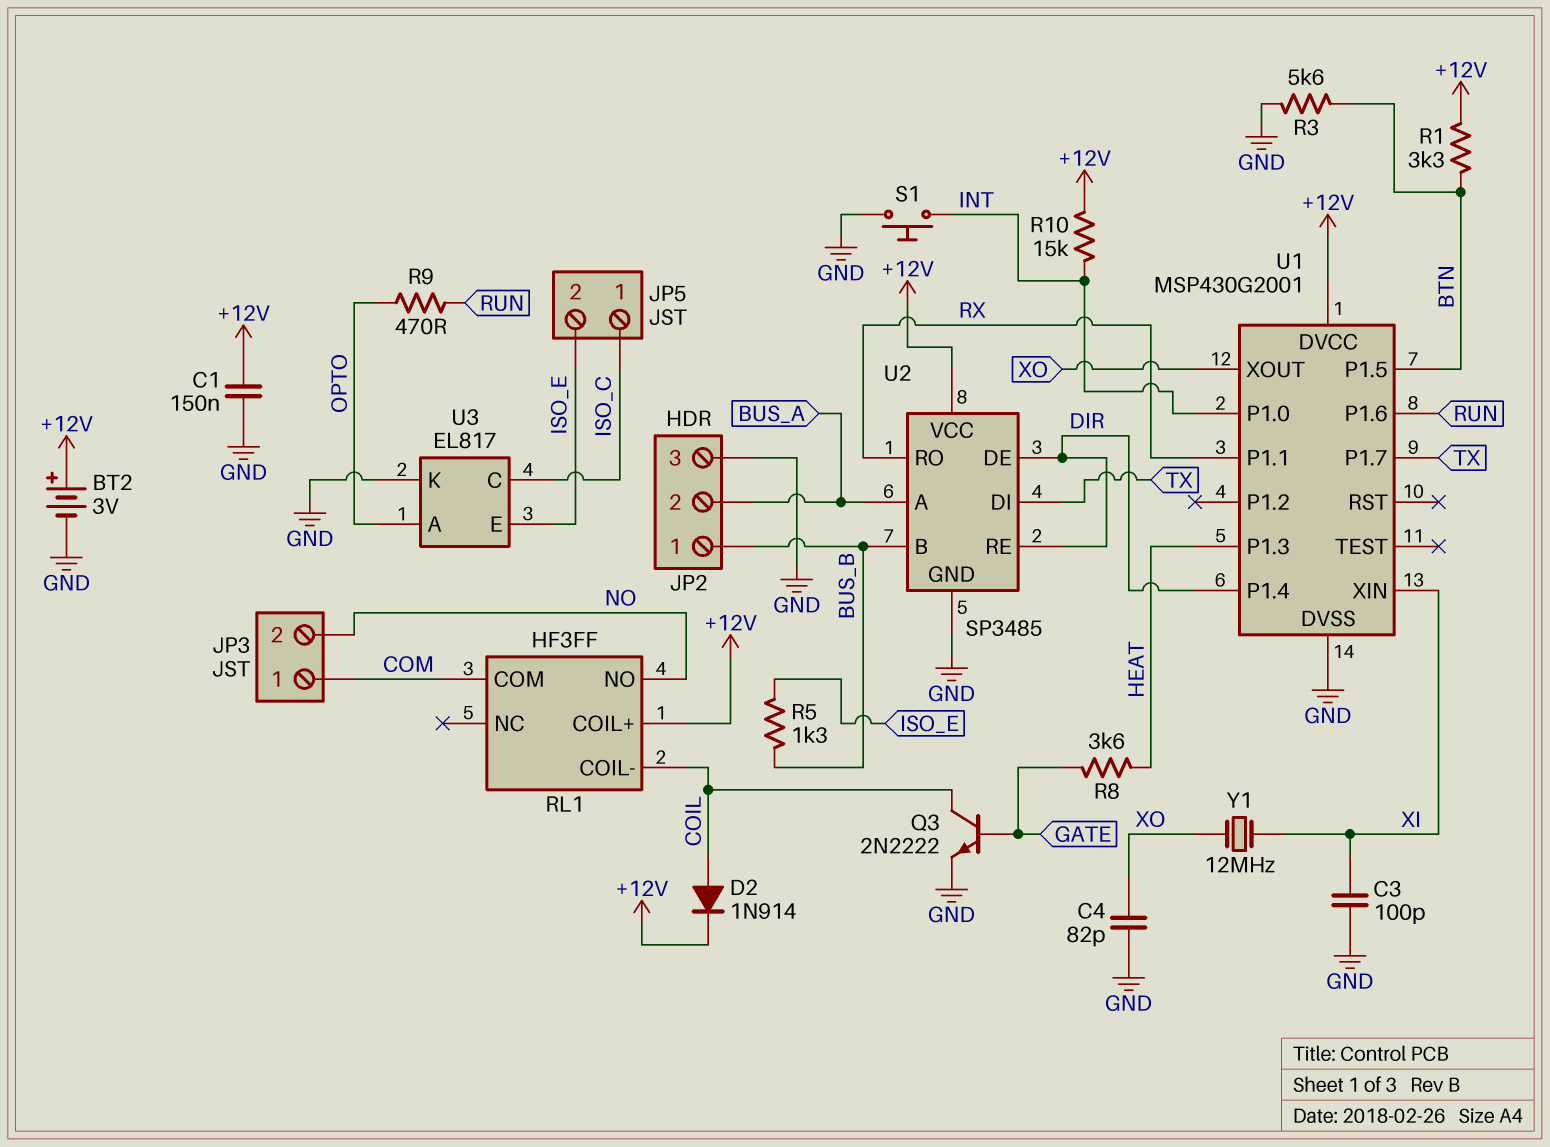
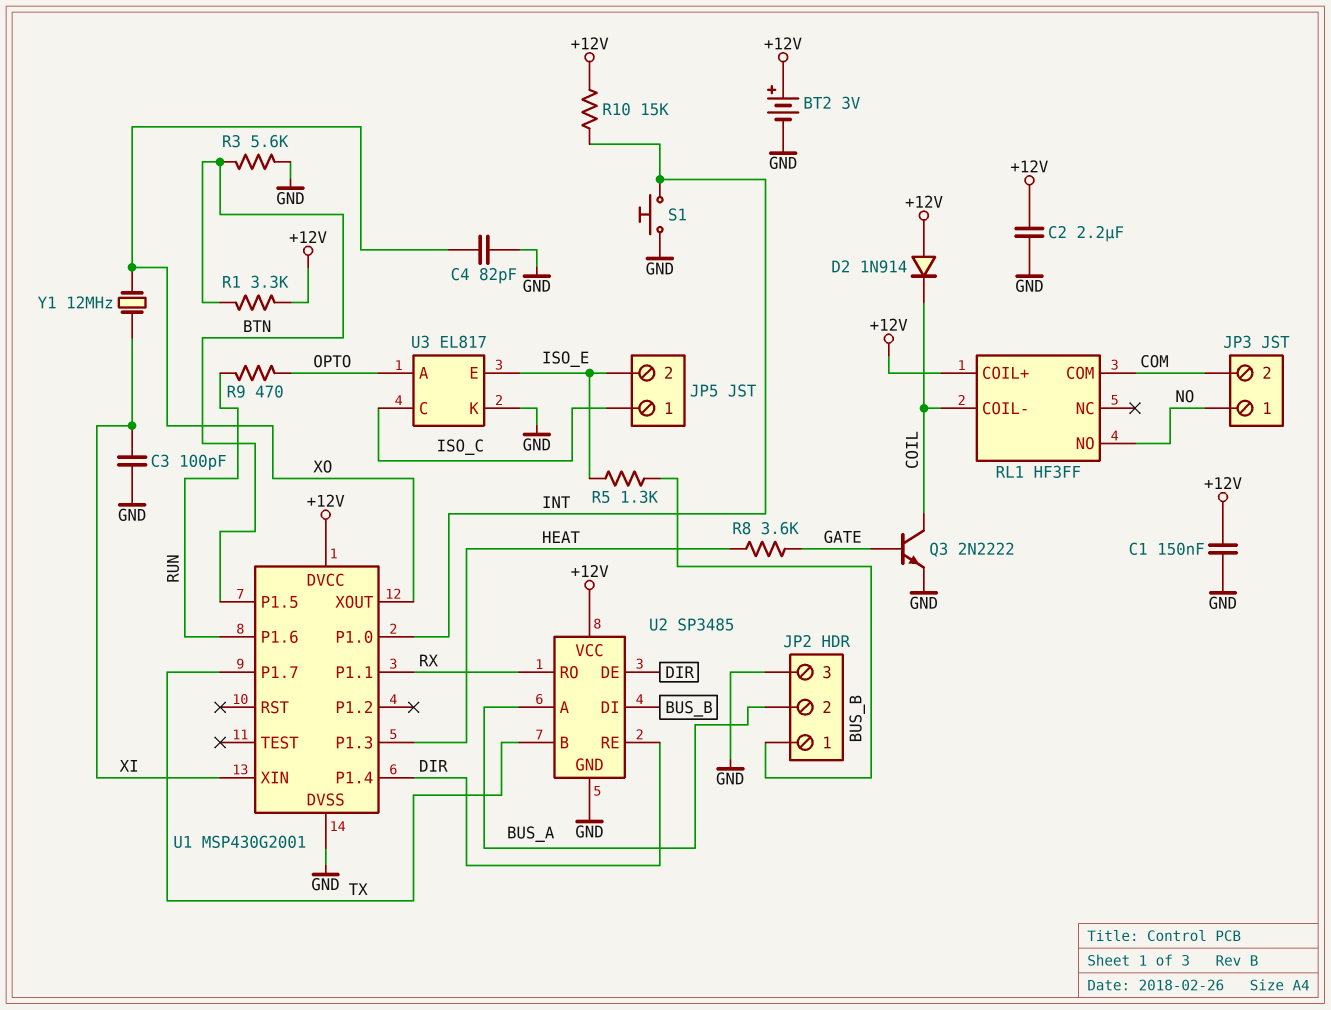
C2: none -> 2.2uF (+12V, GND)
D2: diode 1N914 (A COIL, K +12V) -> diode 1N914 (A +12V, K COIL)
JP3 pin 1: COM -> NO
JP3 pin 2: NO -> COM
U2 pin B: BUS_B -> TX
U2 pin DI: TX -> BUS_B

